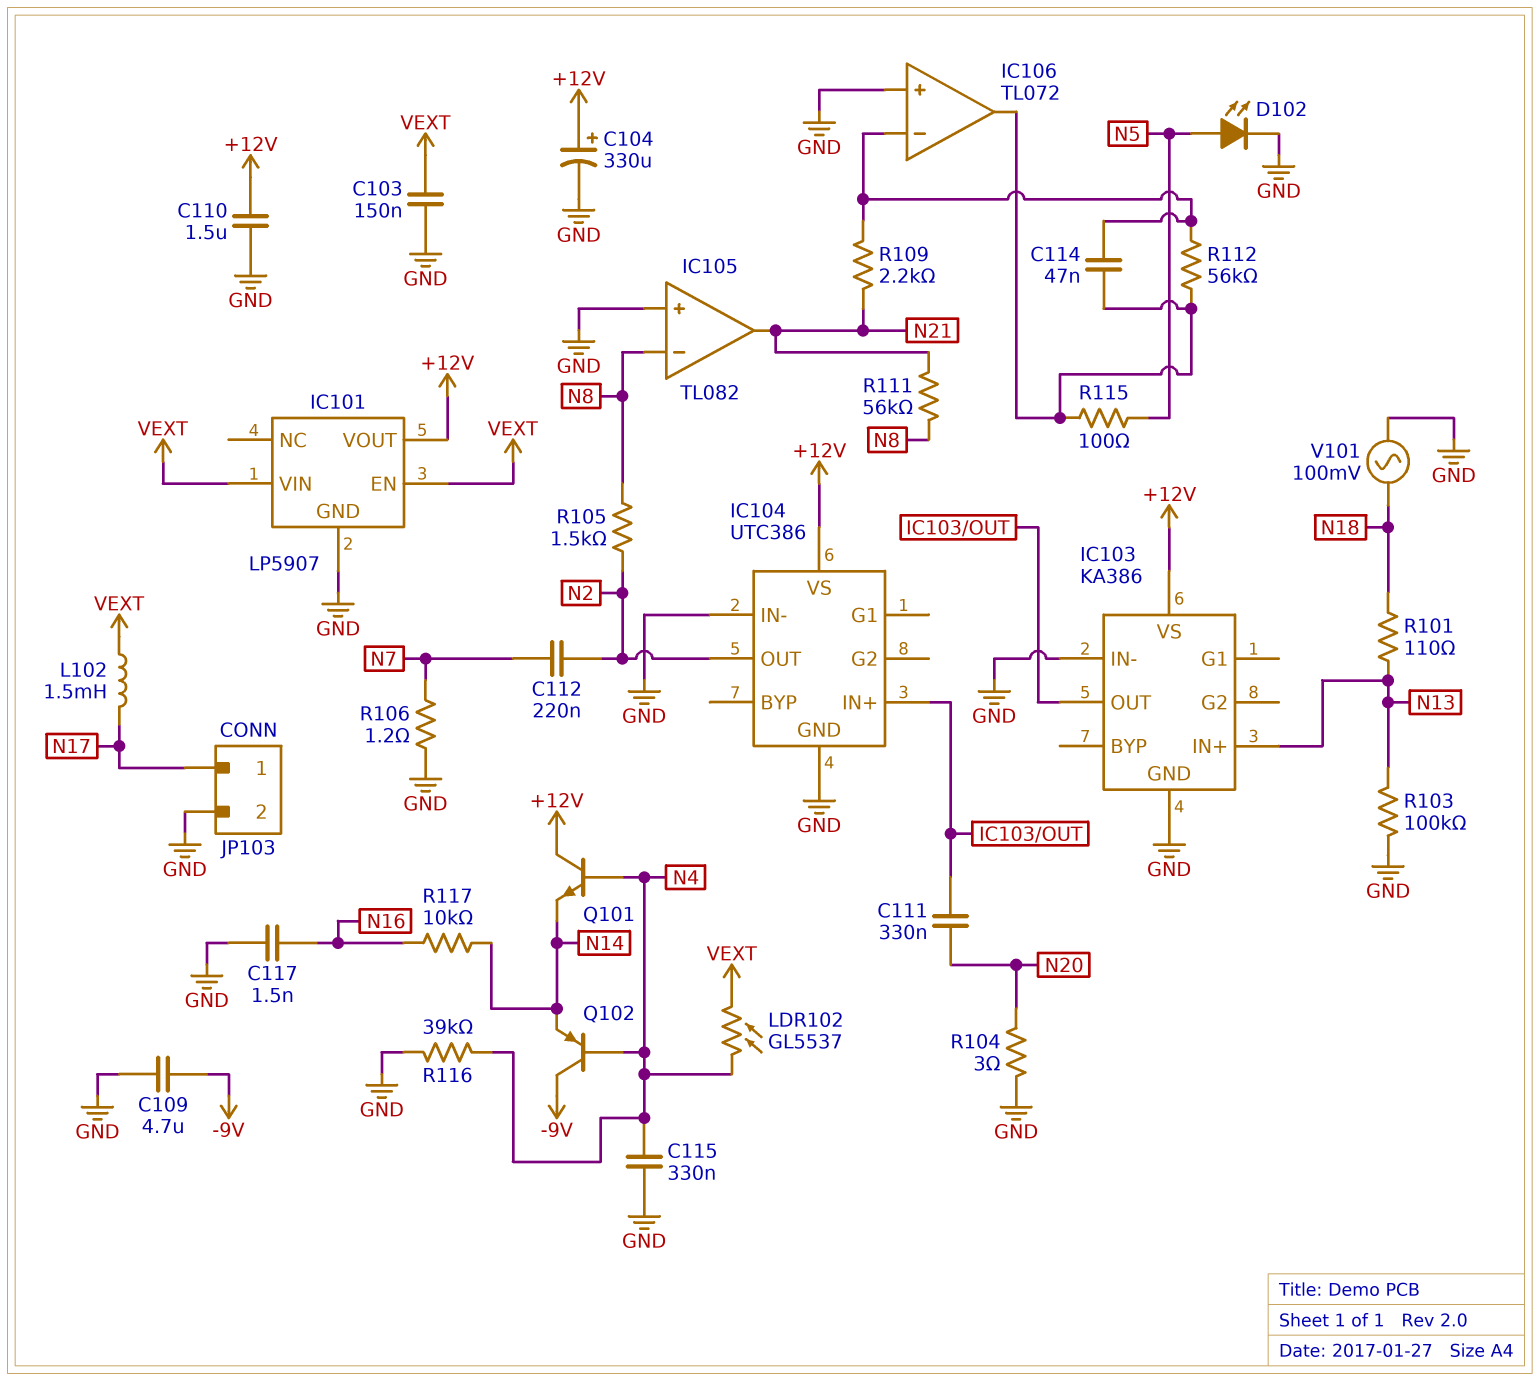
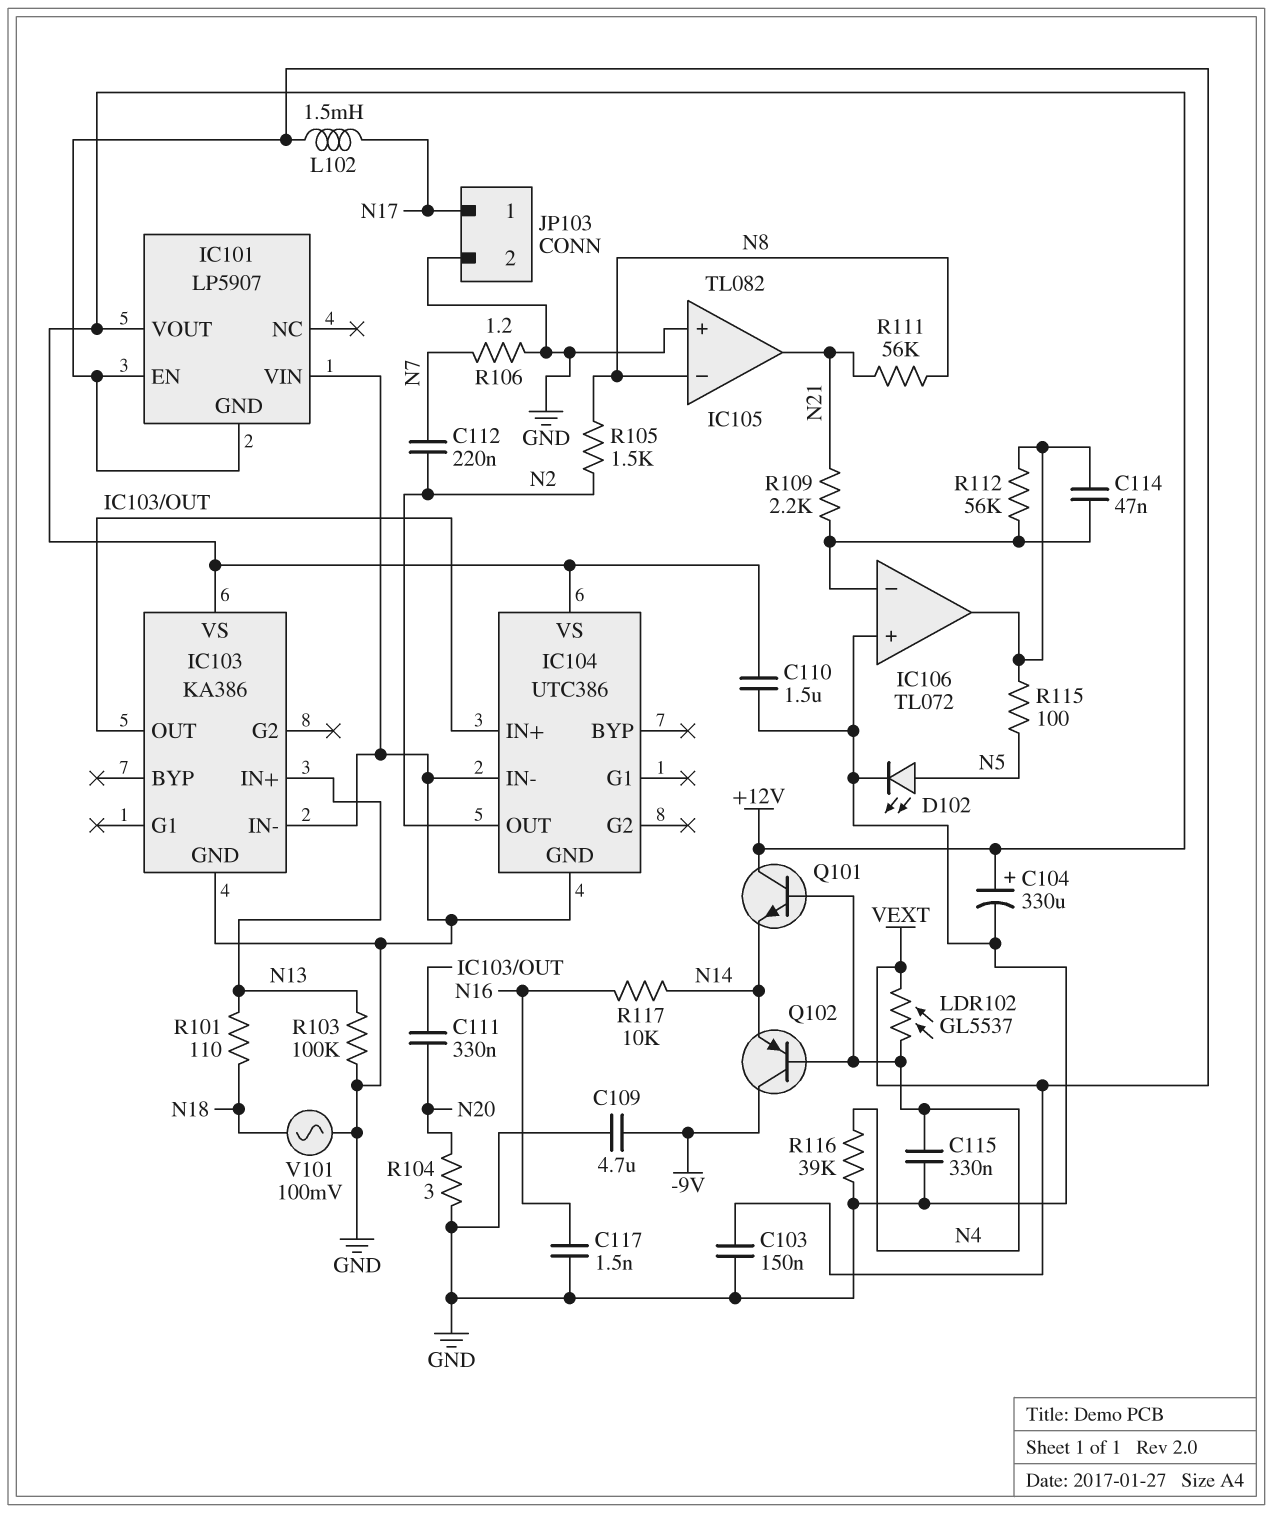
IC101 pin GND: GND -> VEXT
IC101 pin VIN: VEXT -> GND

